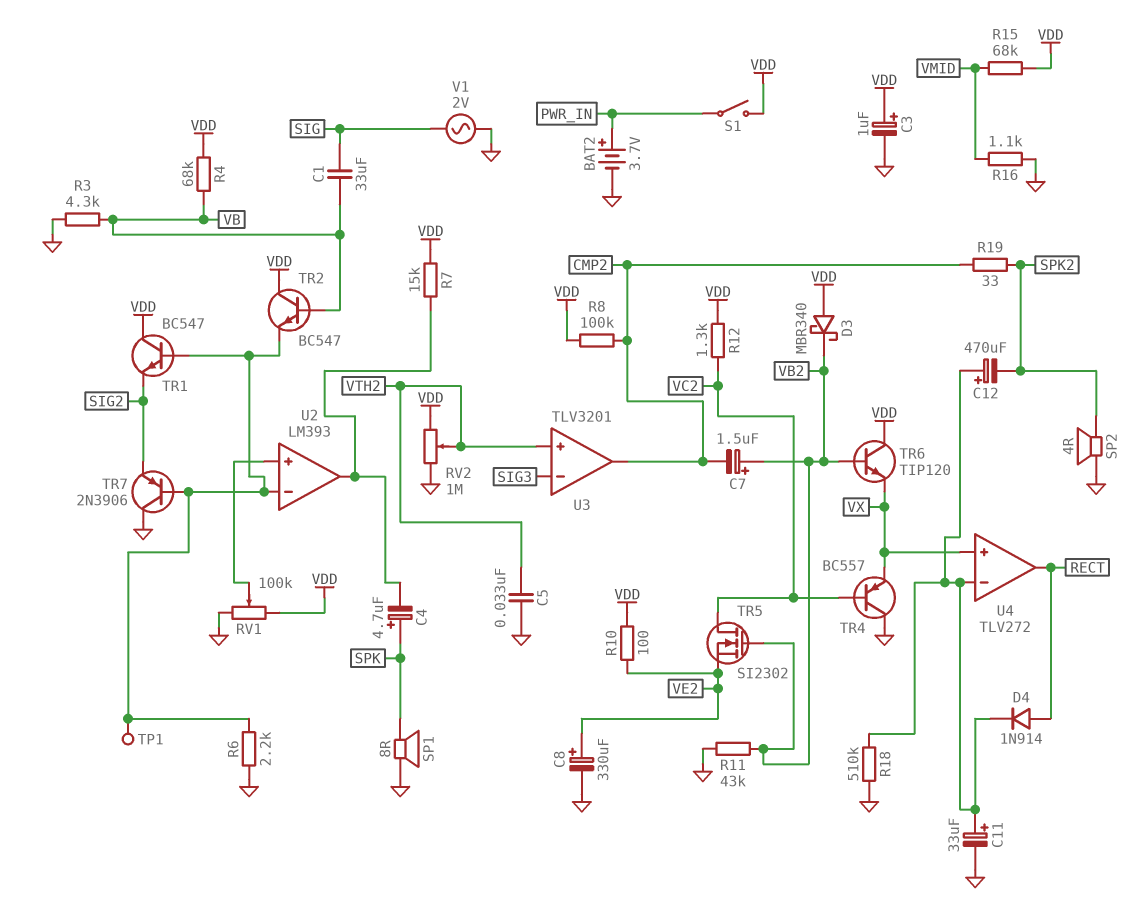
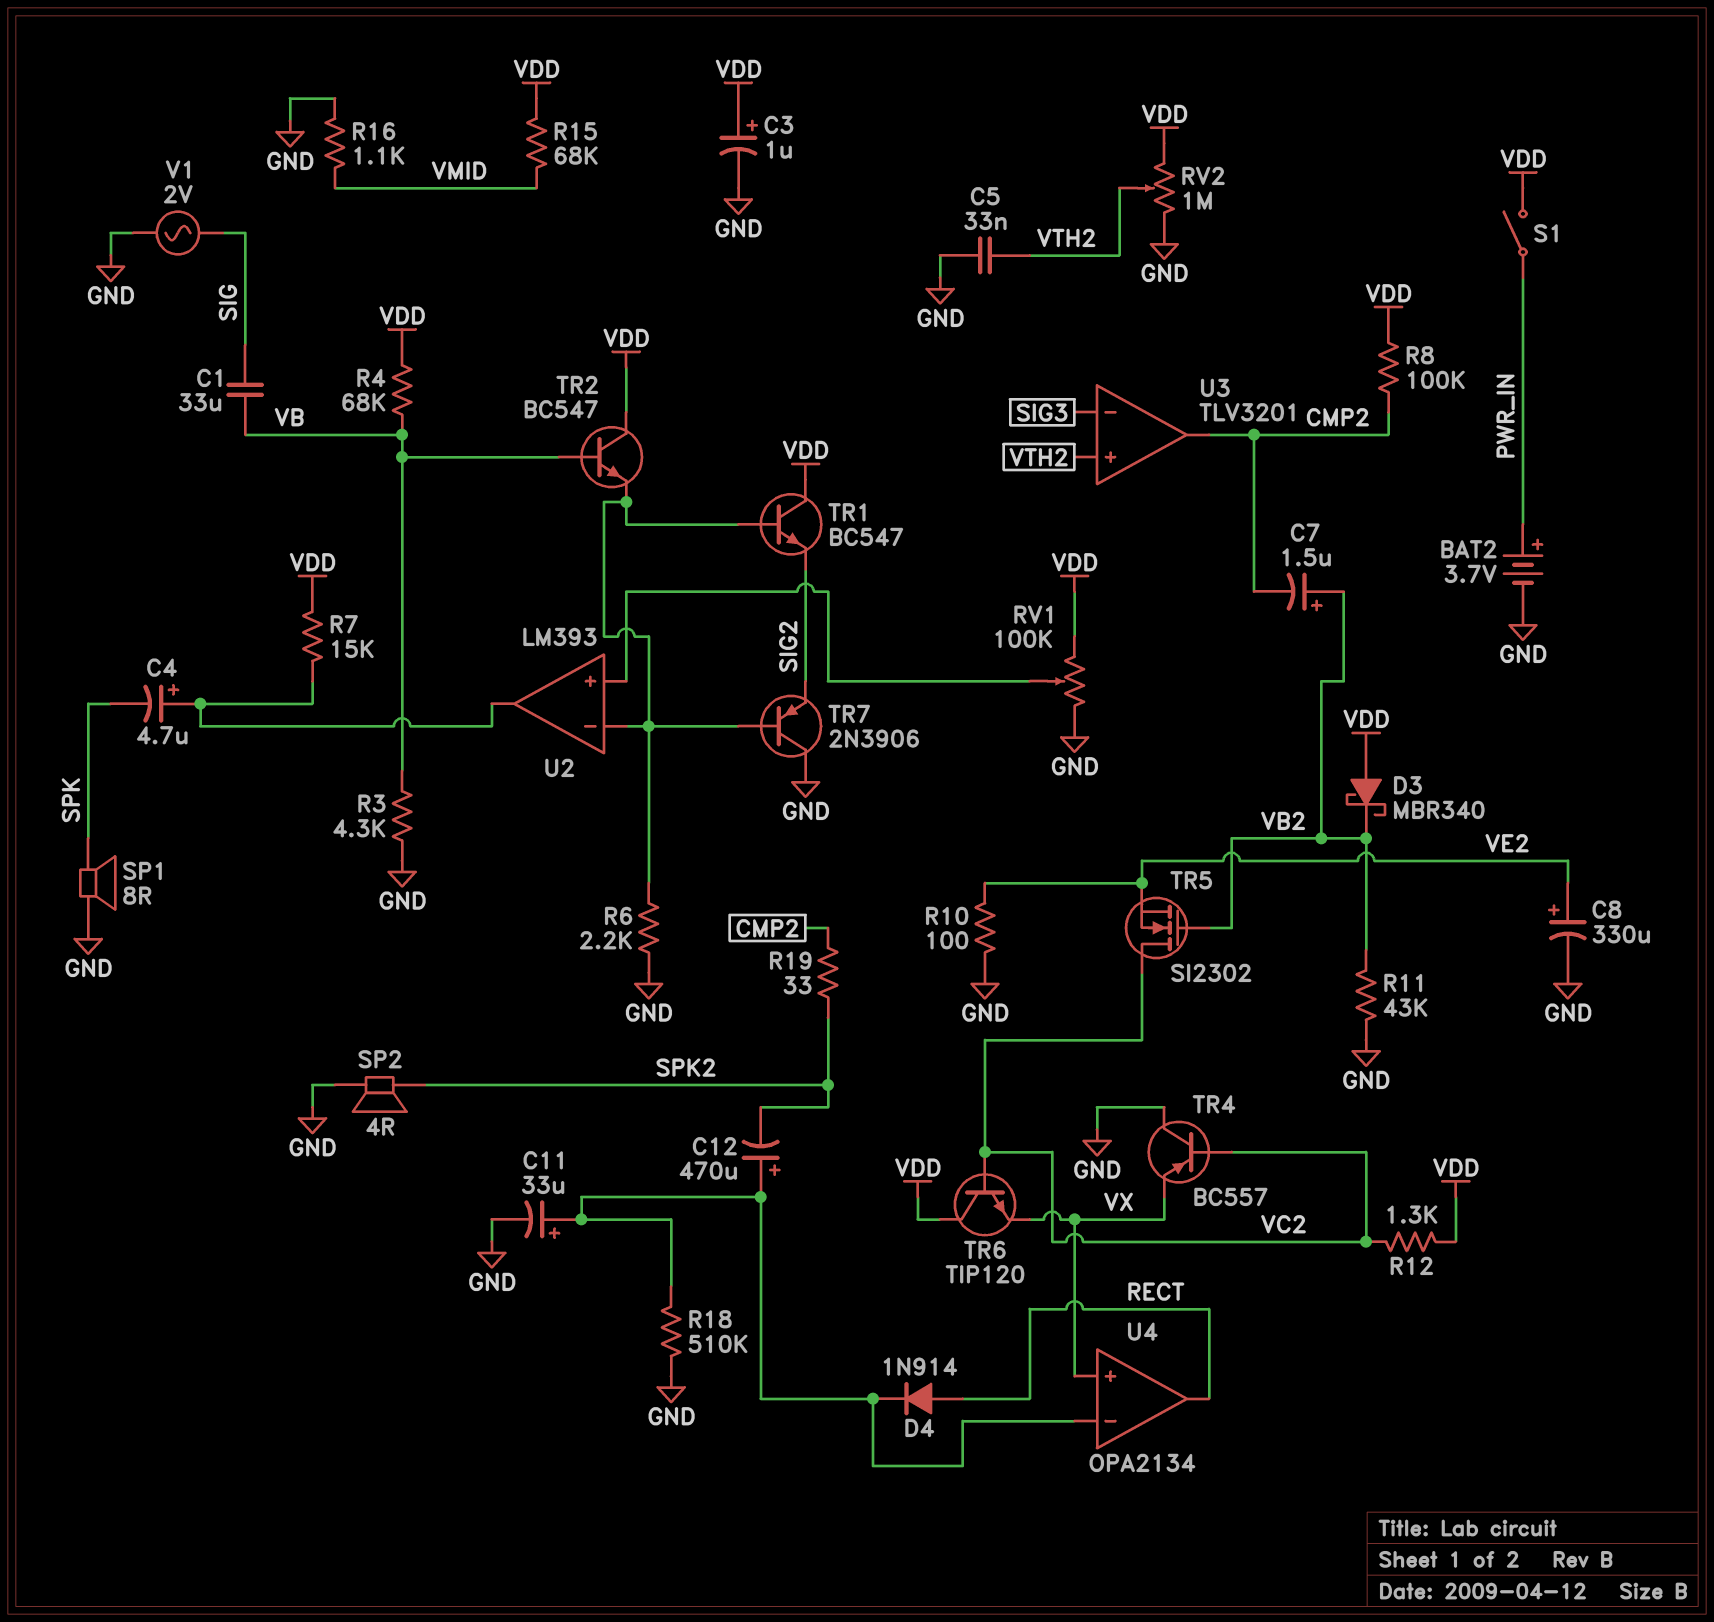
C4: 4.7uF (plus SPK, minus U2/out) -> 4.7uF (plus U2/out, minus SPK)
R10: 100 (VDD, VE2) -> 100 (GND, VE2)
TP1: test point (U2/in-) -> none
TR6: NPN TIP120 (B VB2, C VDD, E VX) -> NPN TIP120 (B VC2, C VDD, E VX)
U4: TLV272 -> OPA2134

